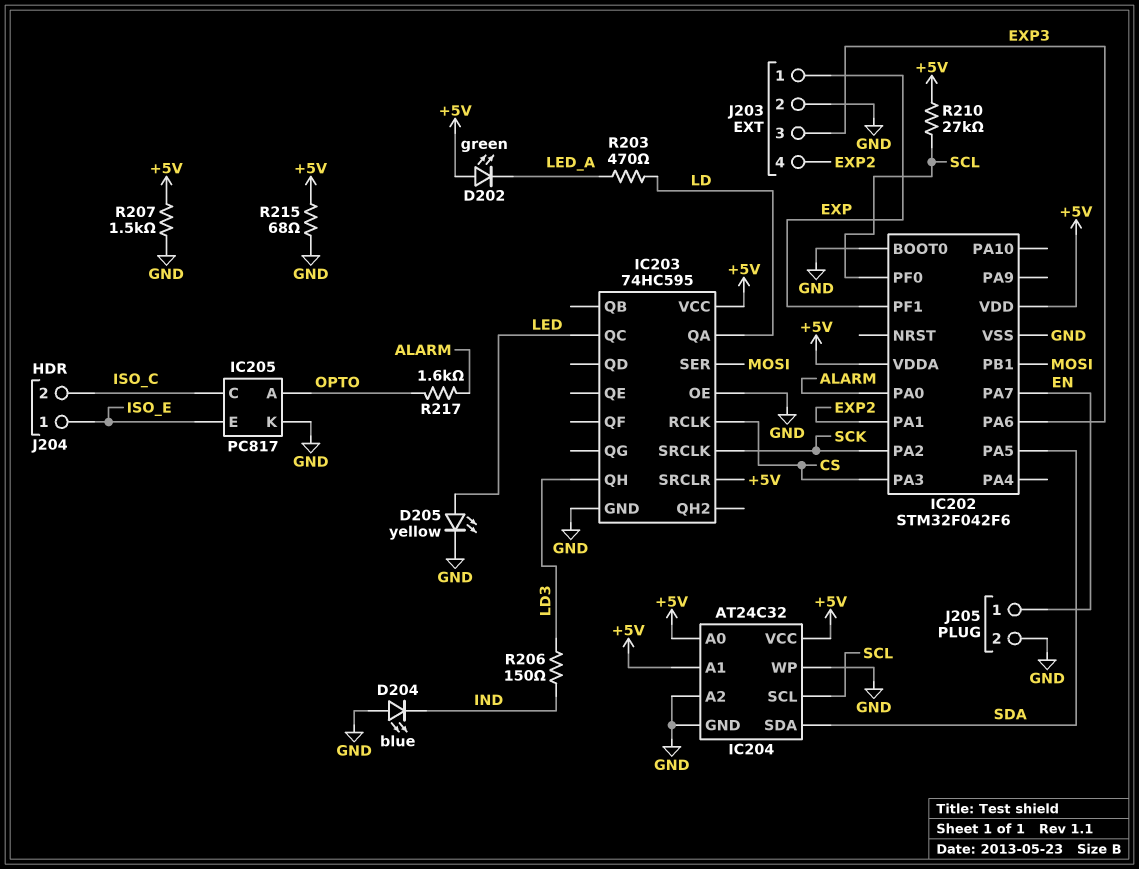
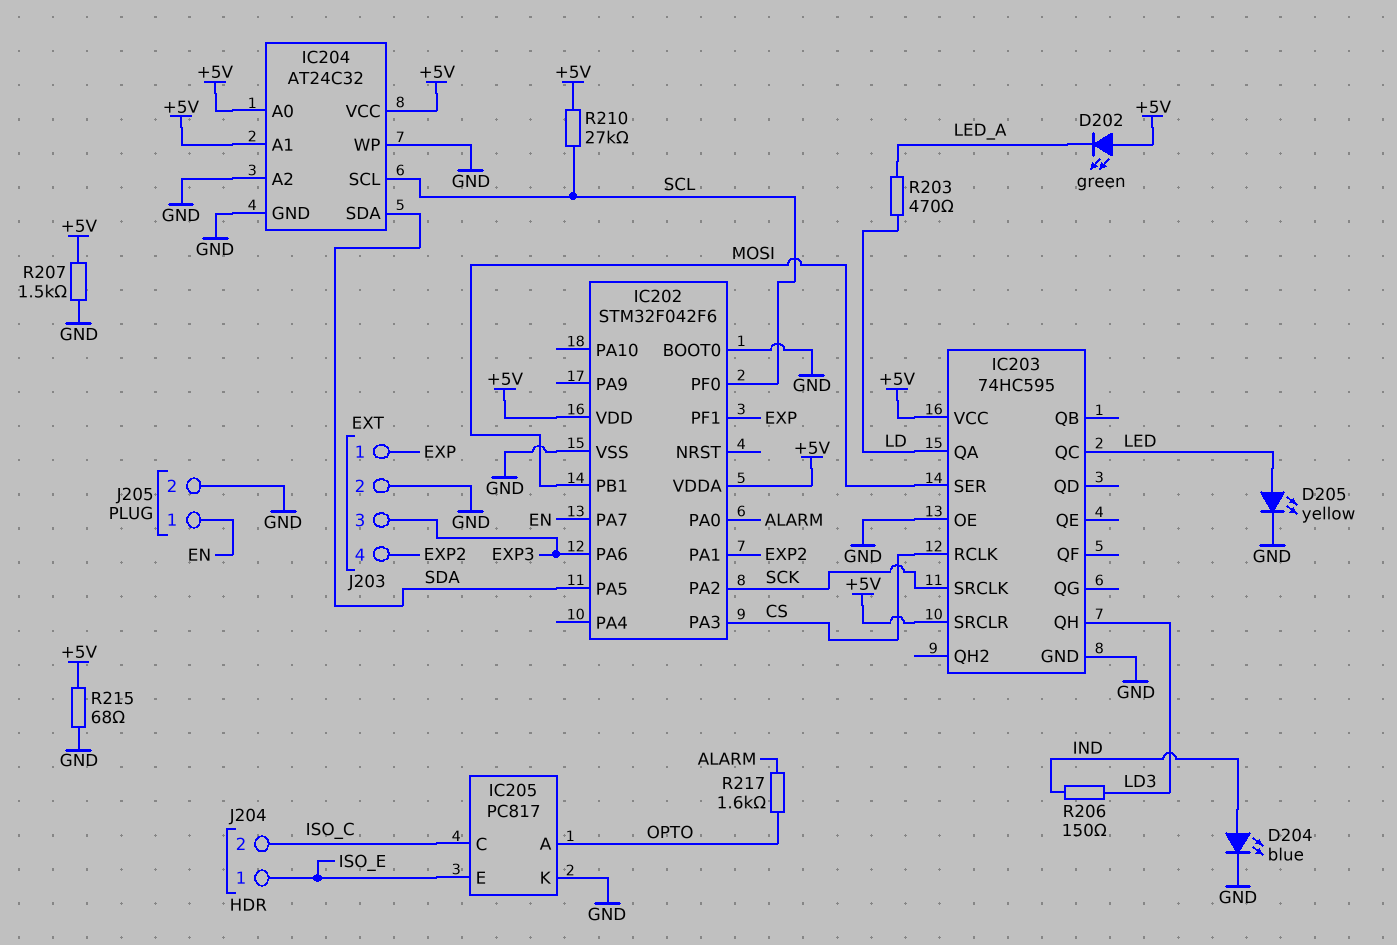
D204: LED blue (A GND, K IND) -> LED blue (A IND, K GND)

